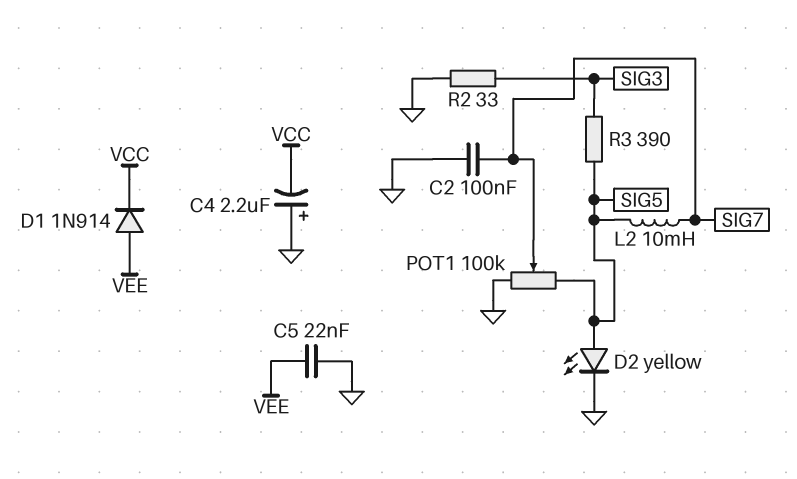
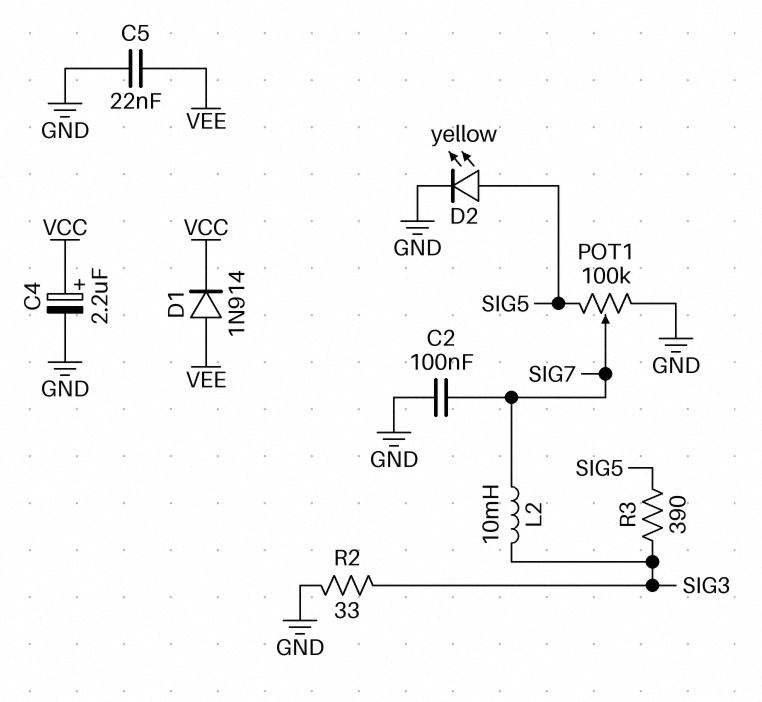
C4: 2.2uF (plus GND, minus VCC) -> 2.2uF (plus VCC, minus GND)
L2: 10mH (SIG5, SIG7) -> 10mH (SIG3, SIG7)

